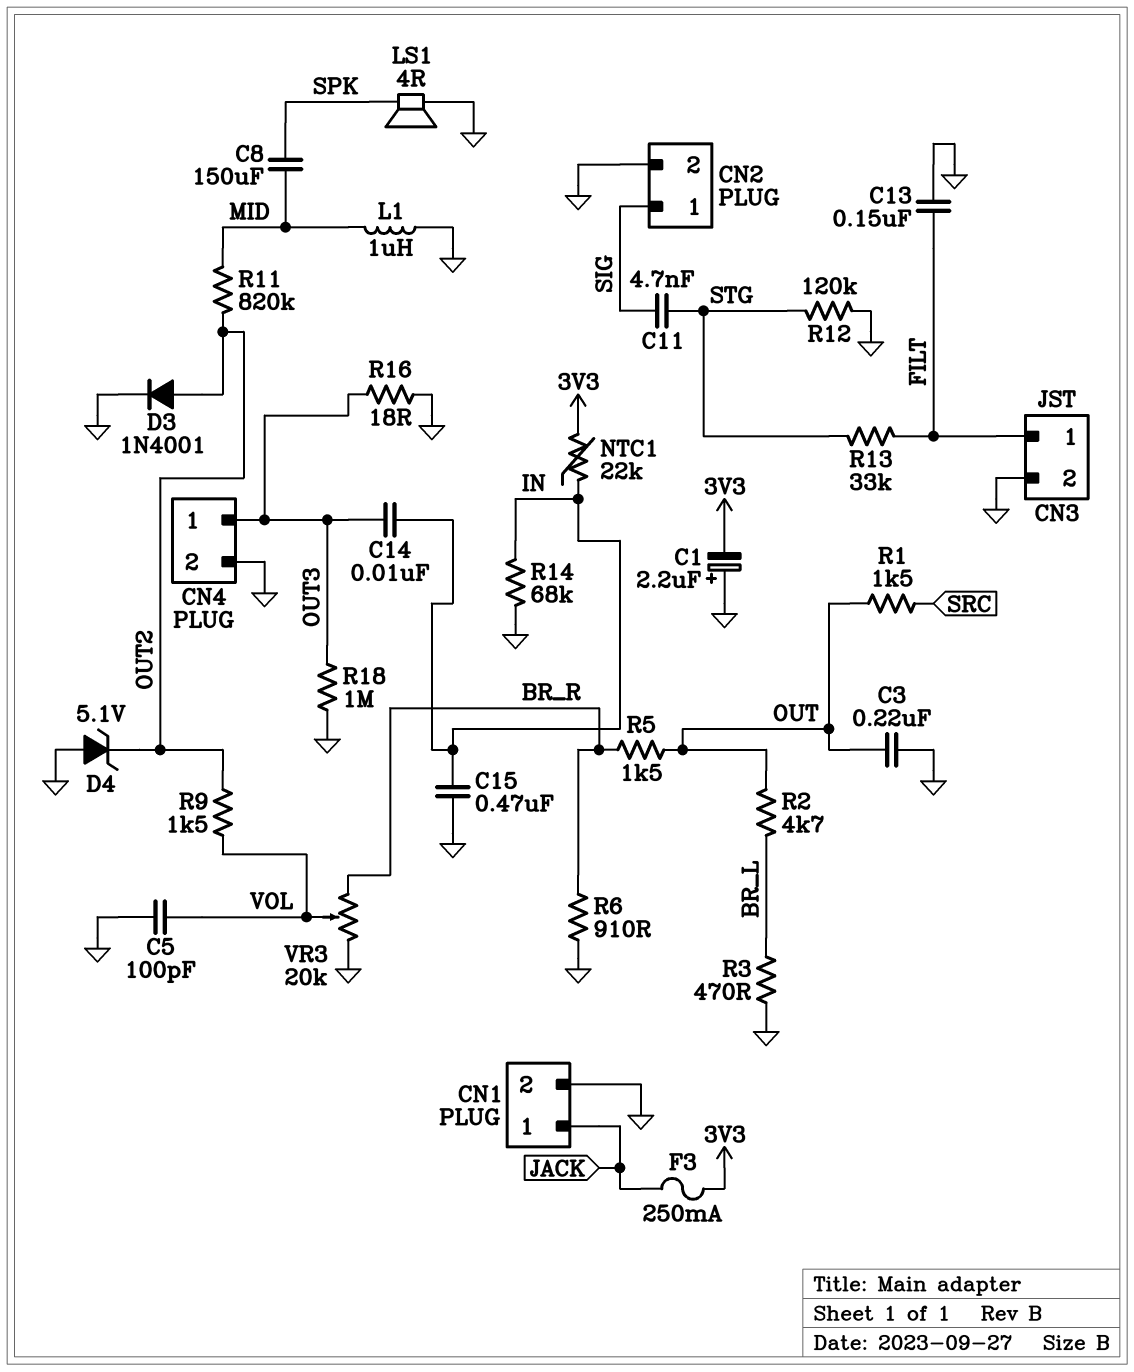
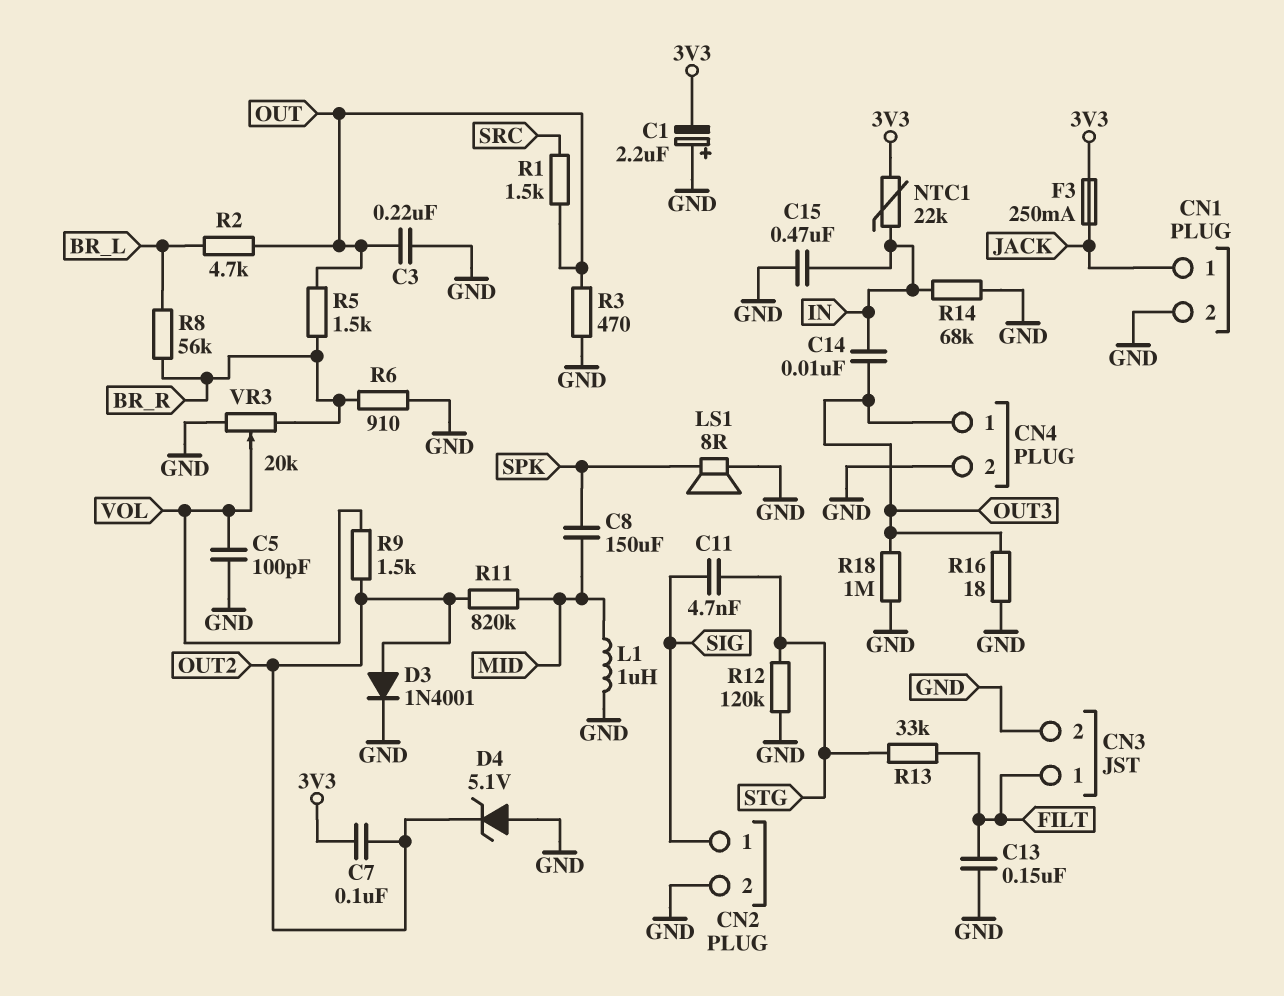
C7: none -> 100nF (3V3, OUT2)
LS1: speaker 4R (GND, SPK) -> speaker 8R (GND, SPK)
R3: 470 (BR_L, GND) -> 470 (GND, OUT)
R8: none -> 56k (BR_L, BR_R)

